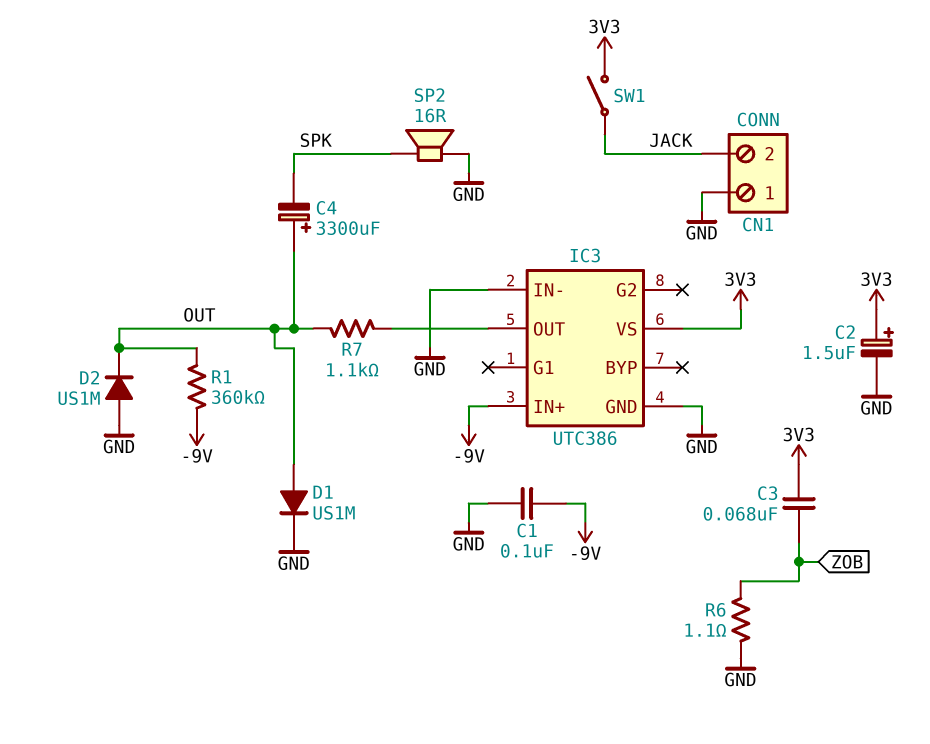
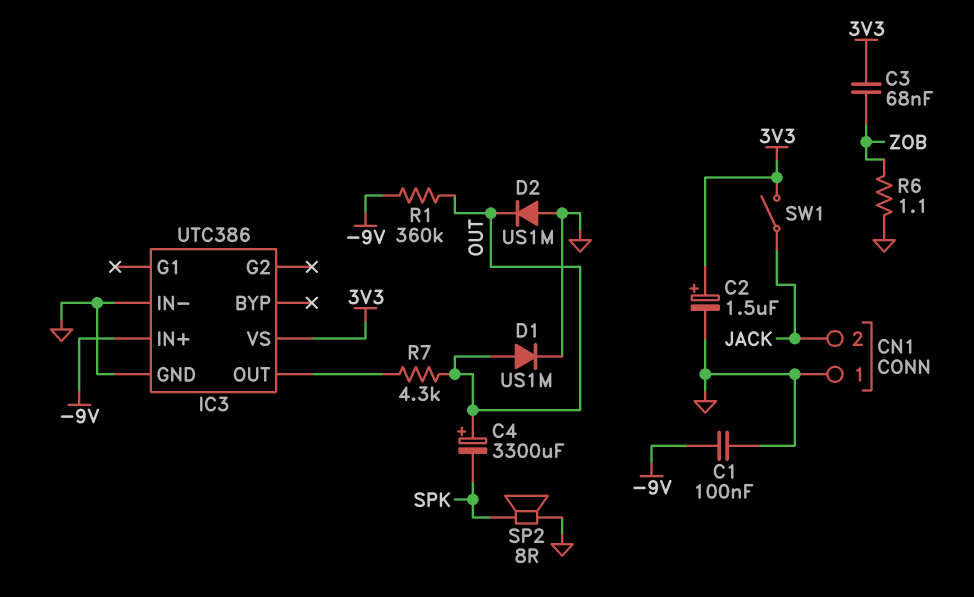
R7: 1.1k (IC3/OUT, OUT) -> 4.3k (IC3/OUT, OUT)
SP2: speaker 16R (GND, SPK) -> speaker 8R (GND, SPK)

